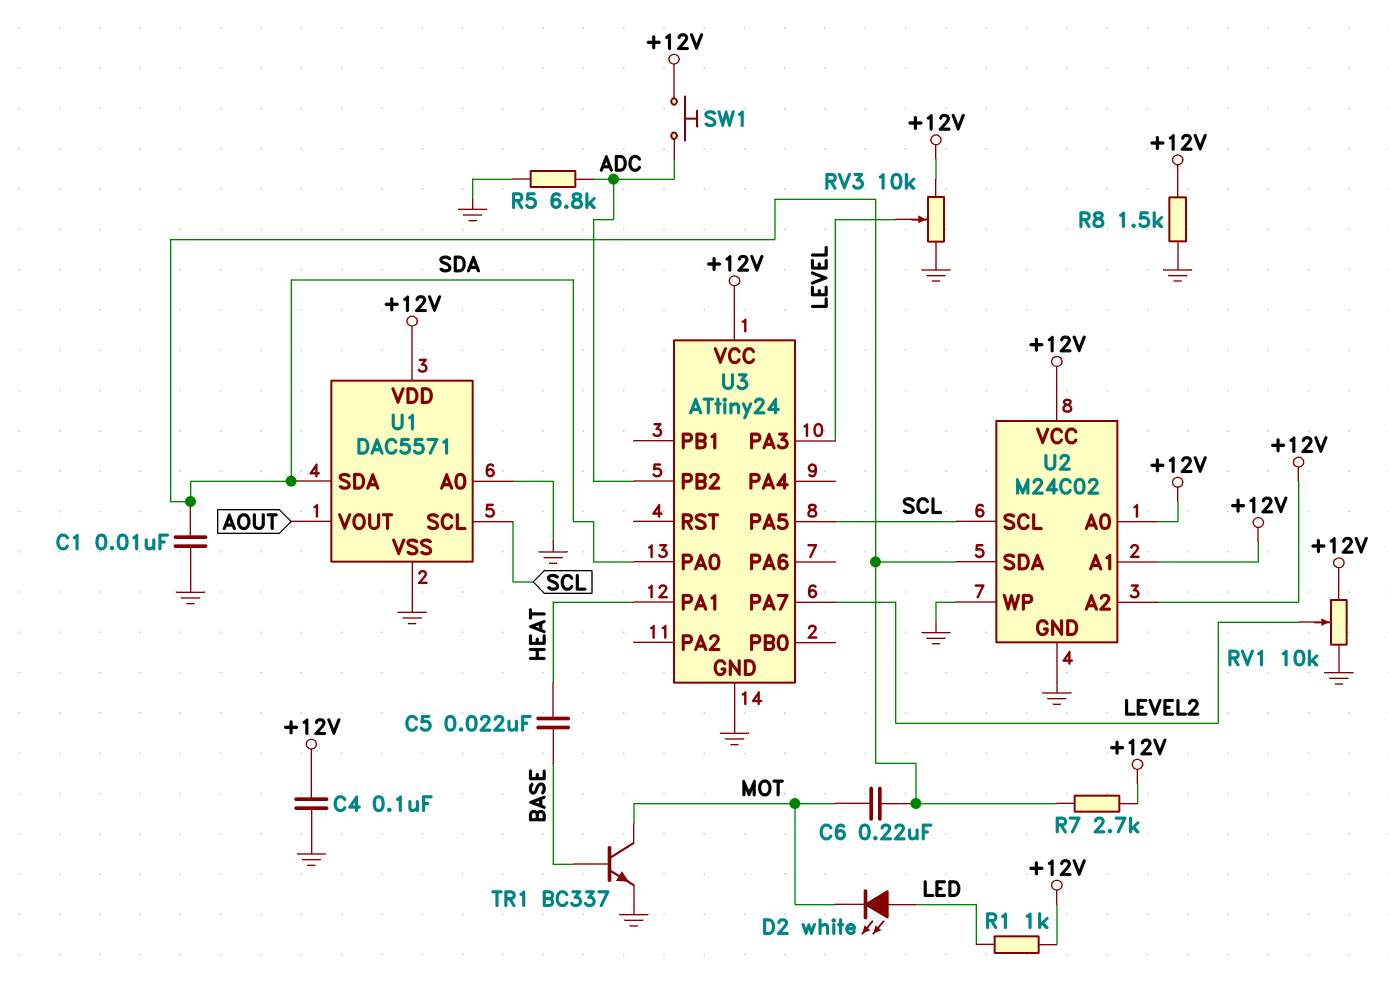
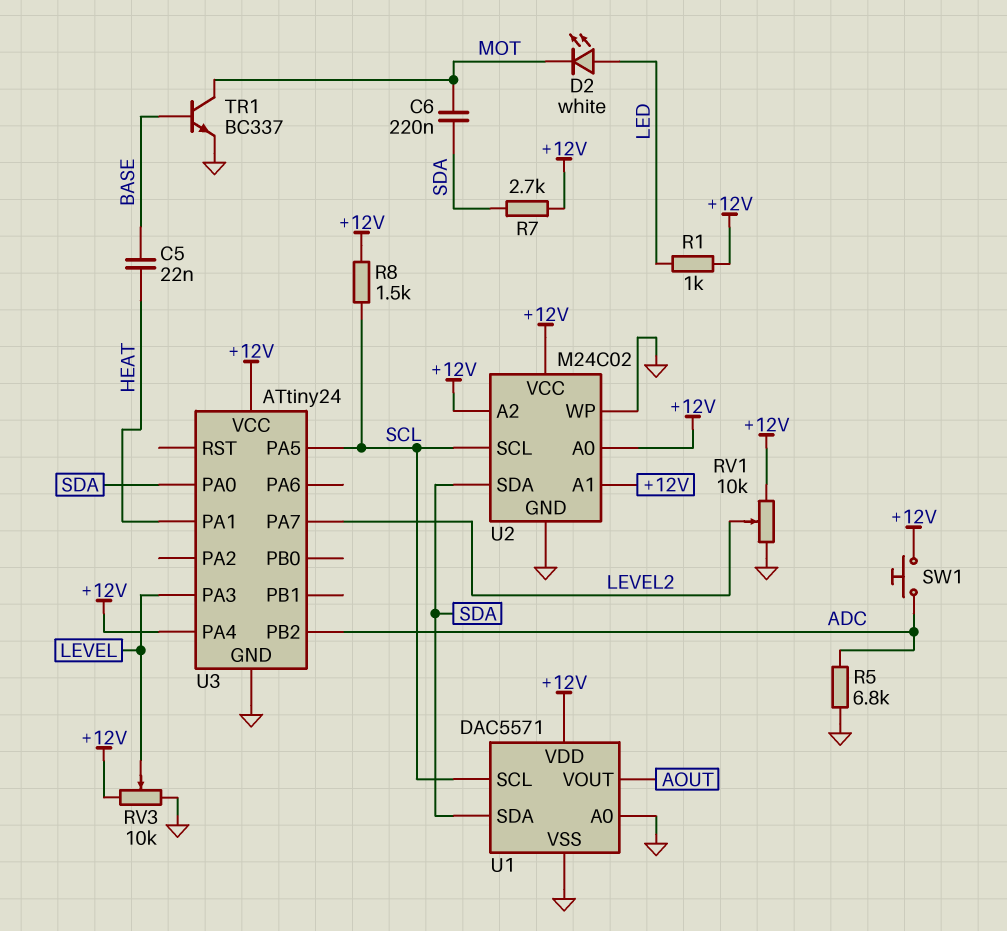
C1: 10nF (GND, SDA) -> none
C4: 100nF (+12V, GND) -> none
R8: 1.5k (+12V, GND) -> 1.5k (+12V, SCL)
U3 pin PA4: none -> +12V

